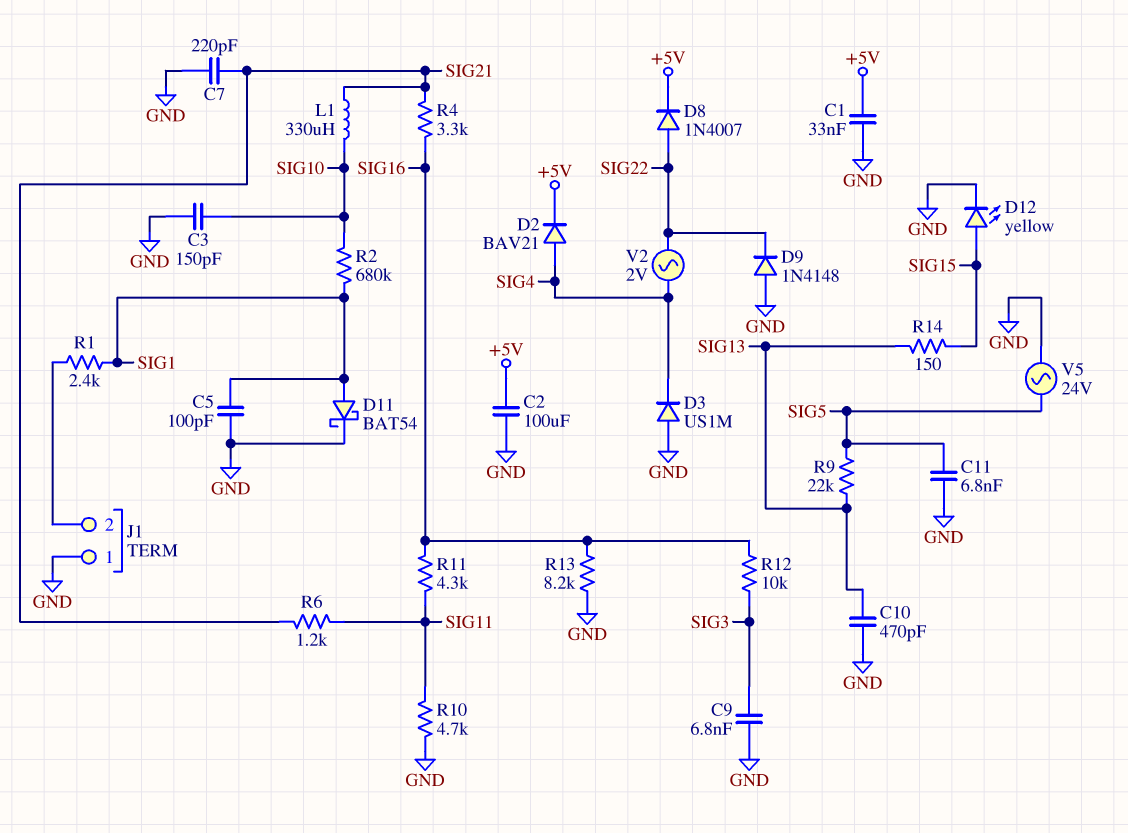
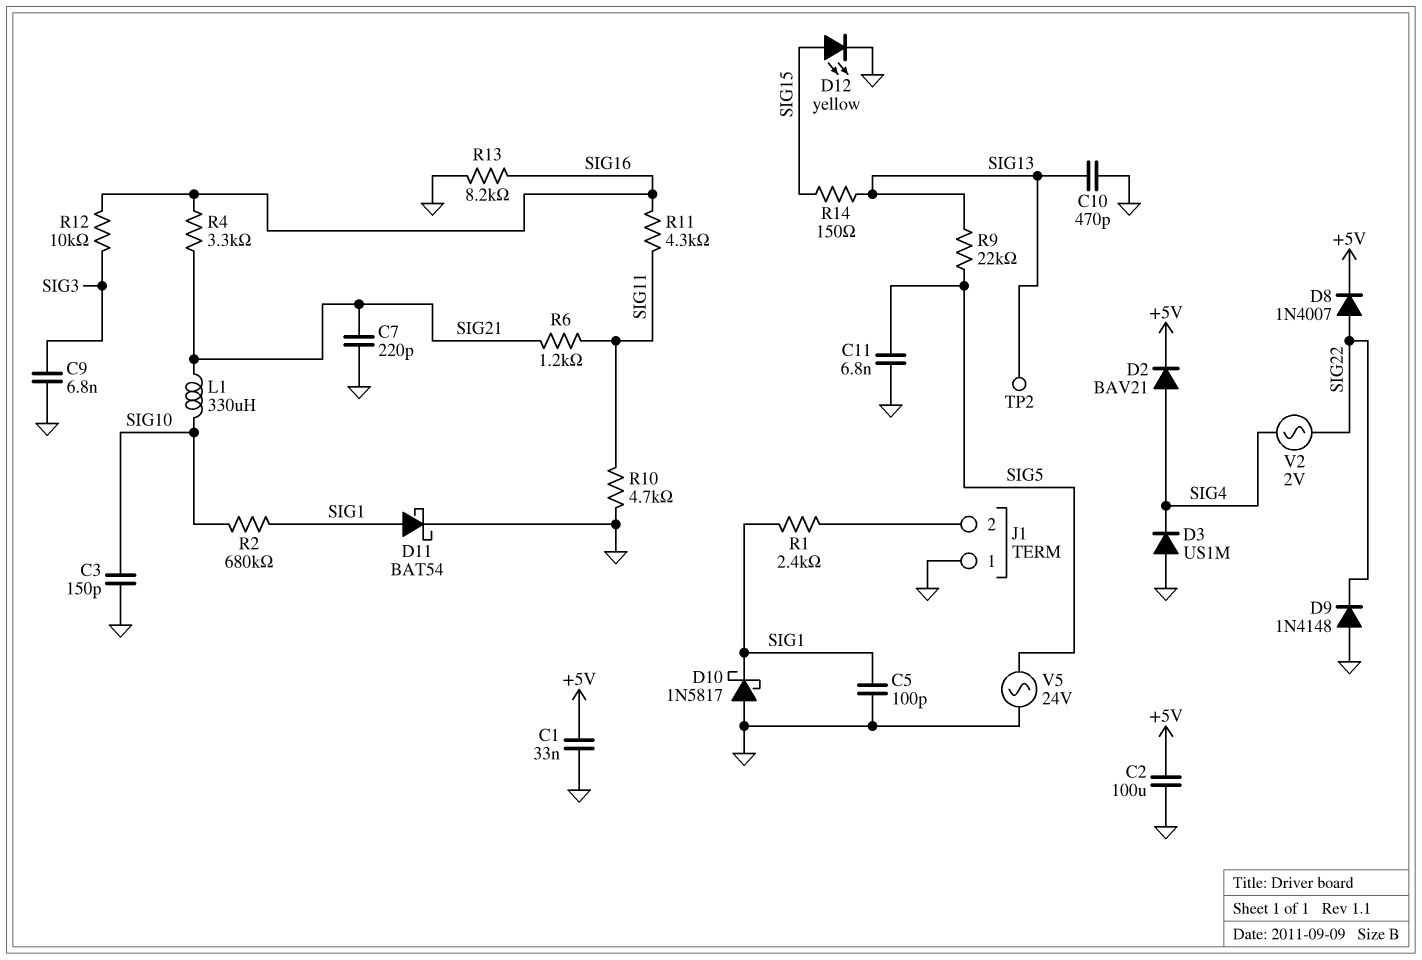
D10: none -> schottky 1N5817 (A GND, K SIG1)
TP2: none -> test point (SIG13)

